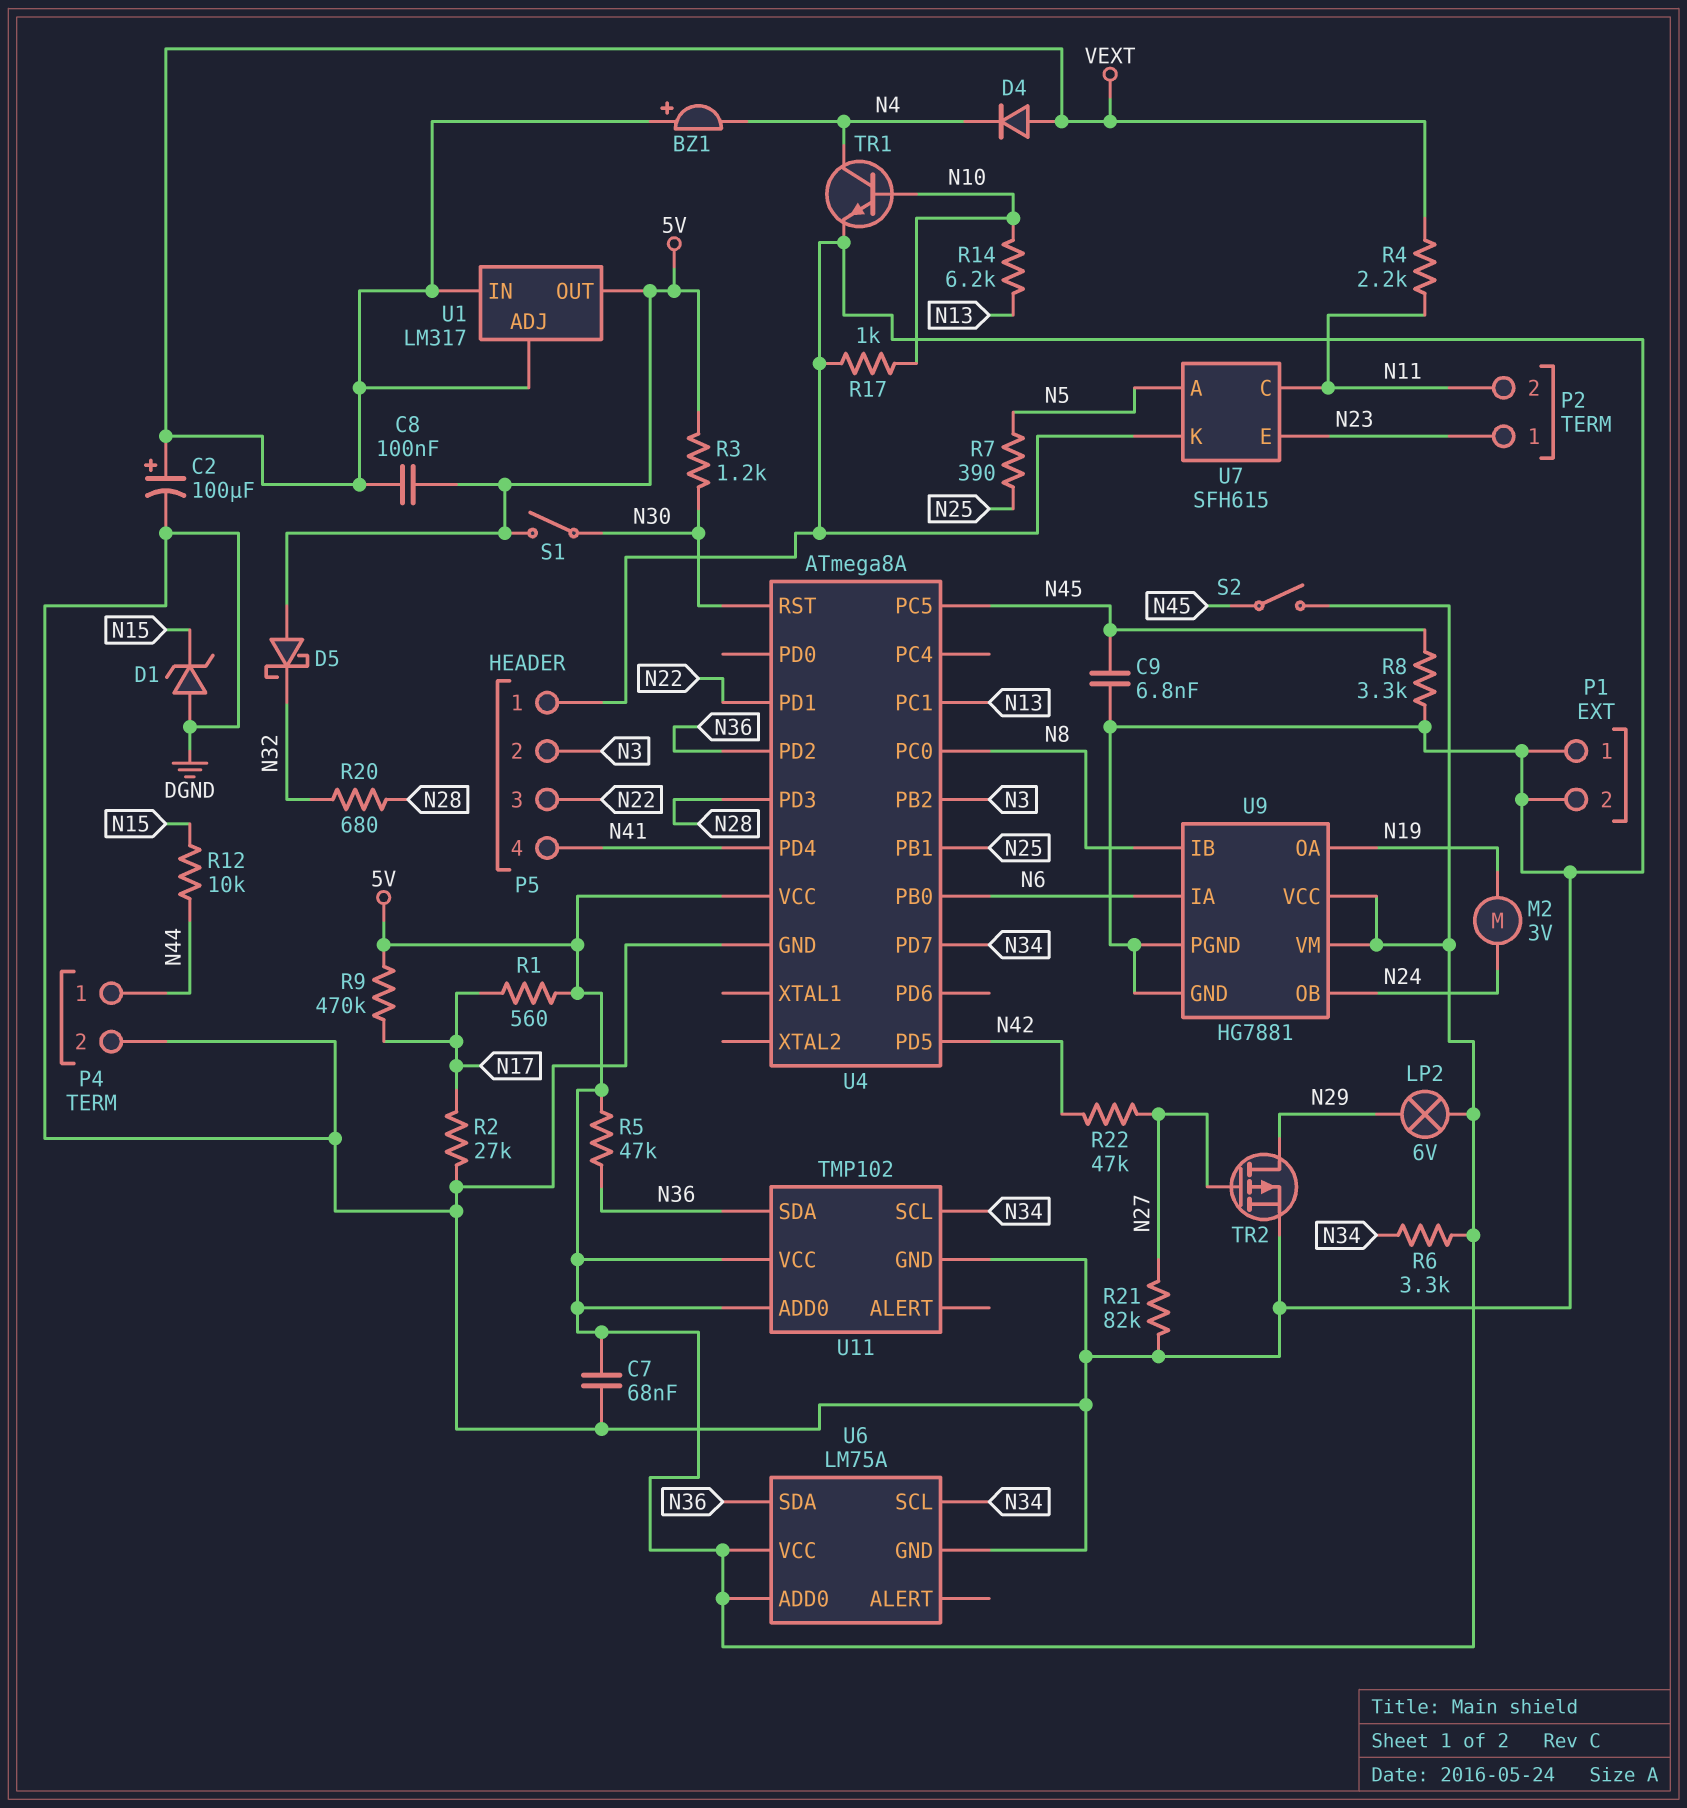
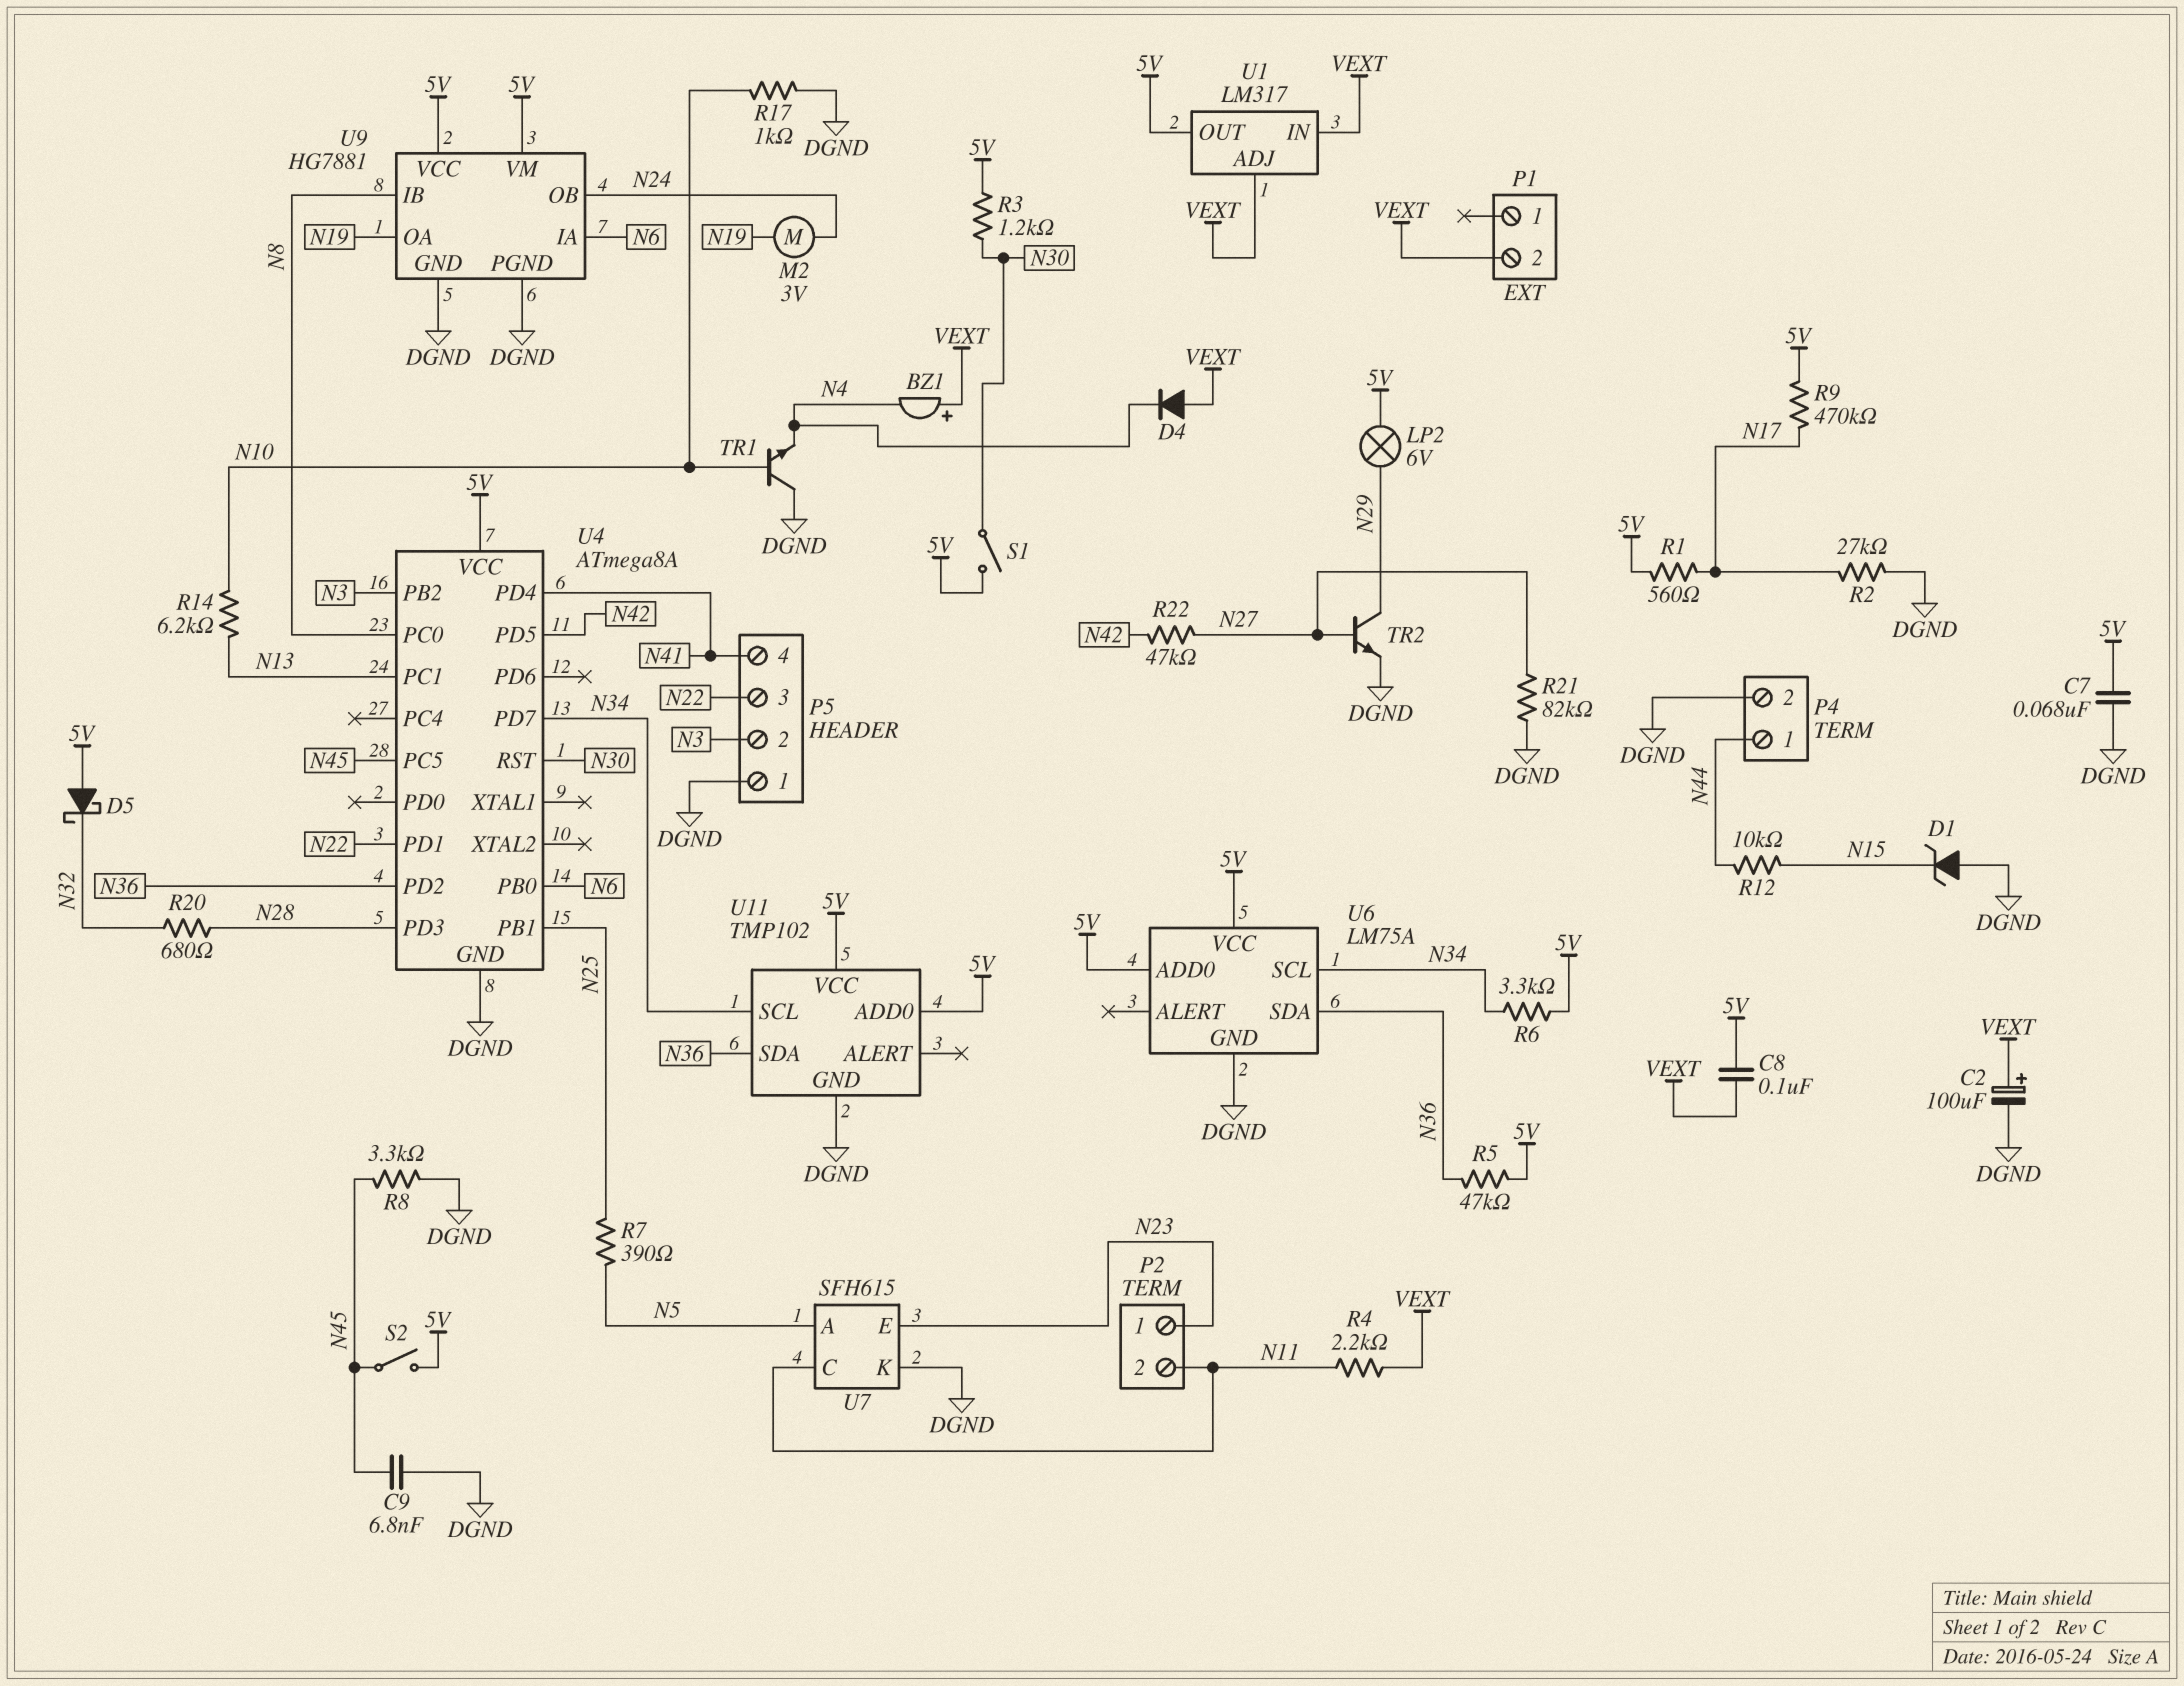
P1 pin 1: DGND -> none
P1 pin 2: DGND -> VEXT
TR1: NPN (B N10, C N4, E DGND) -> NPN (B N10, C DGND, E N4)
TR2: PMOS (G N27, D N29, S DGND) -> NPN (B N27, C N29, E DGND)

